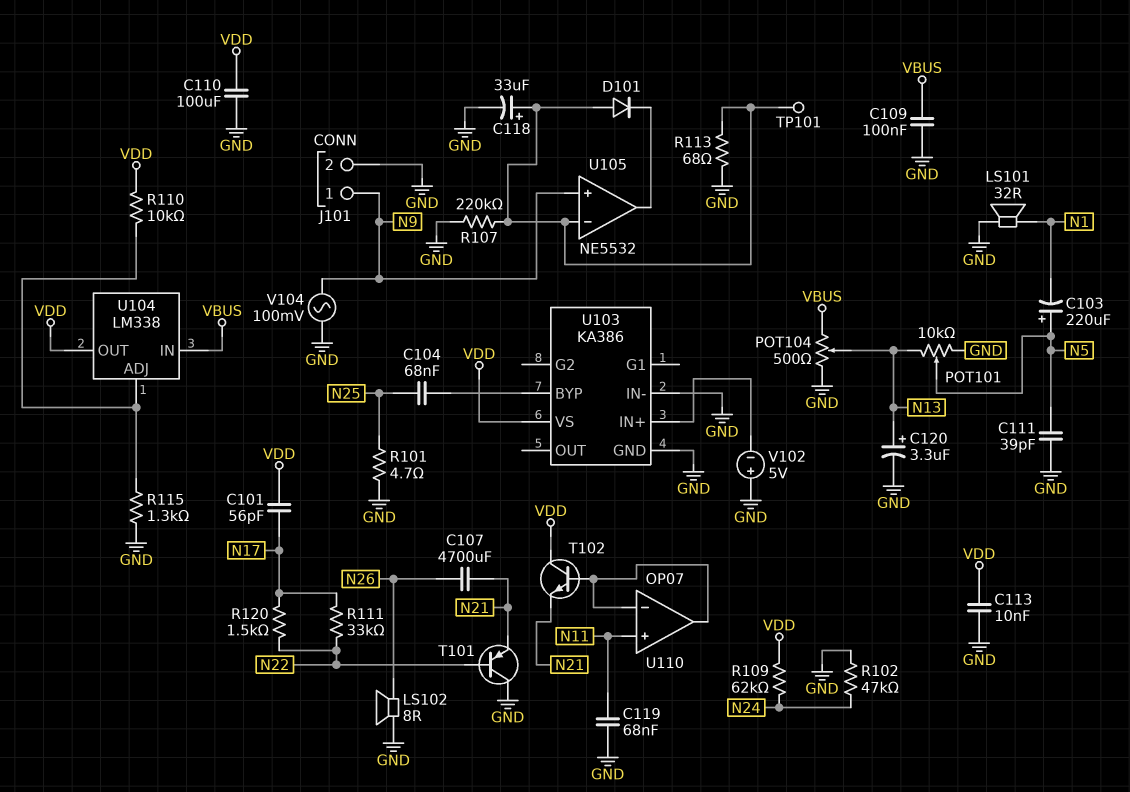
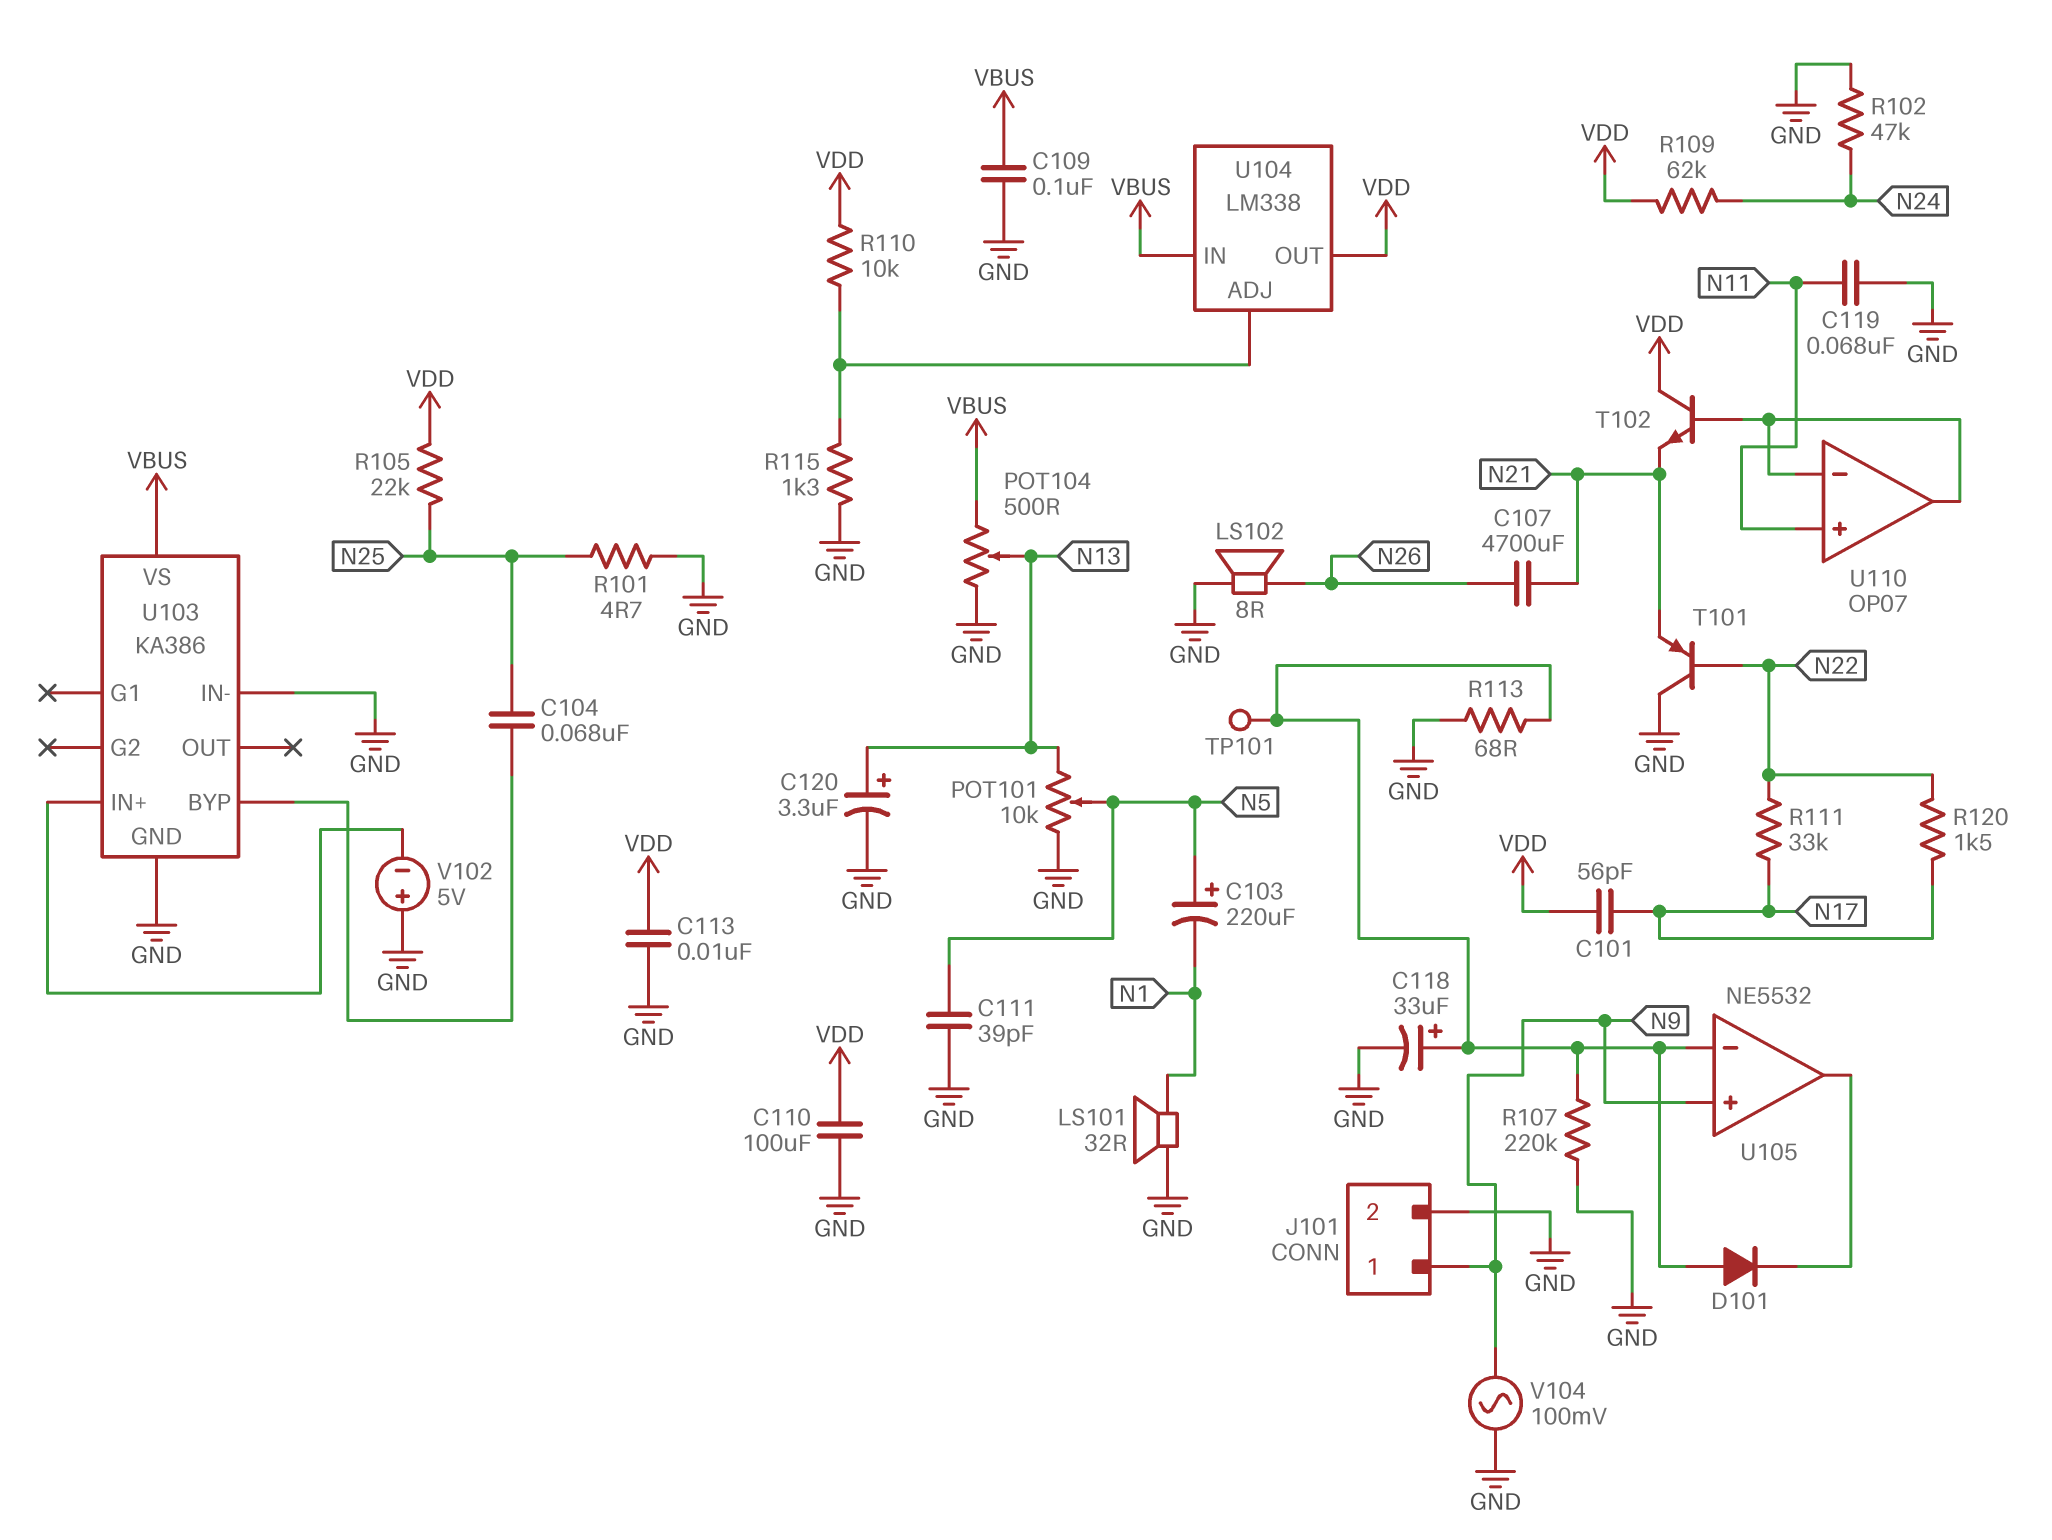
R105: none -> 22k (N25, VDD)
U103 pin VS: VDD -> VBUS

